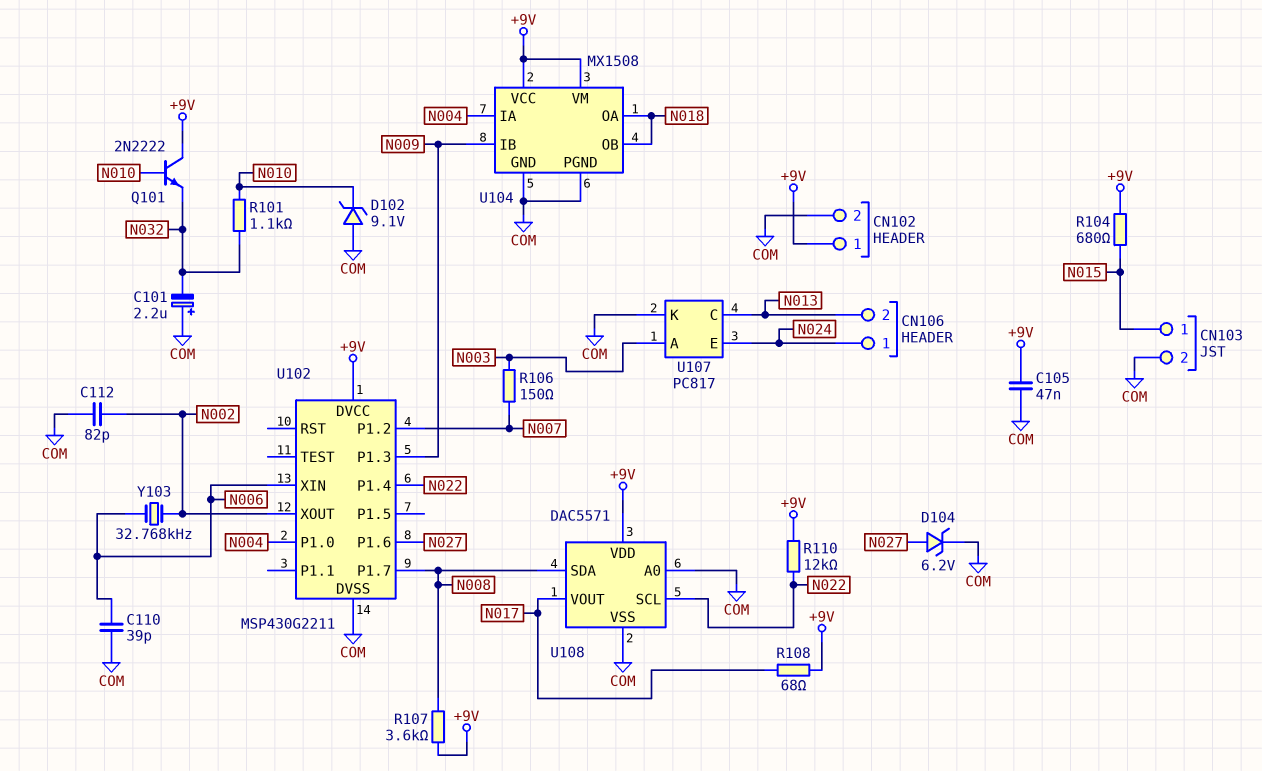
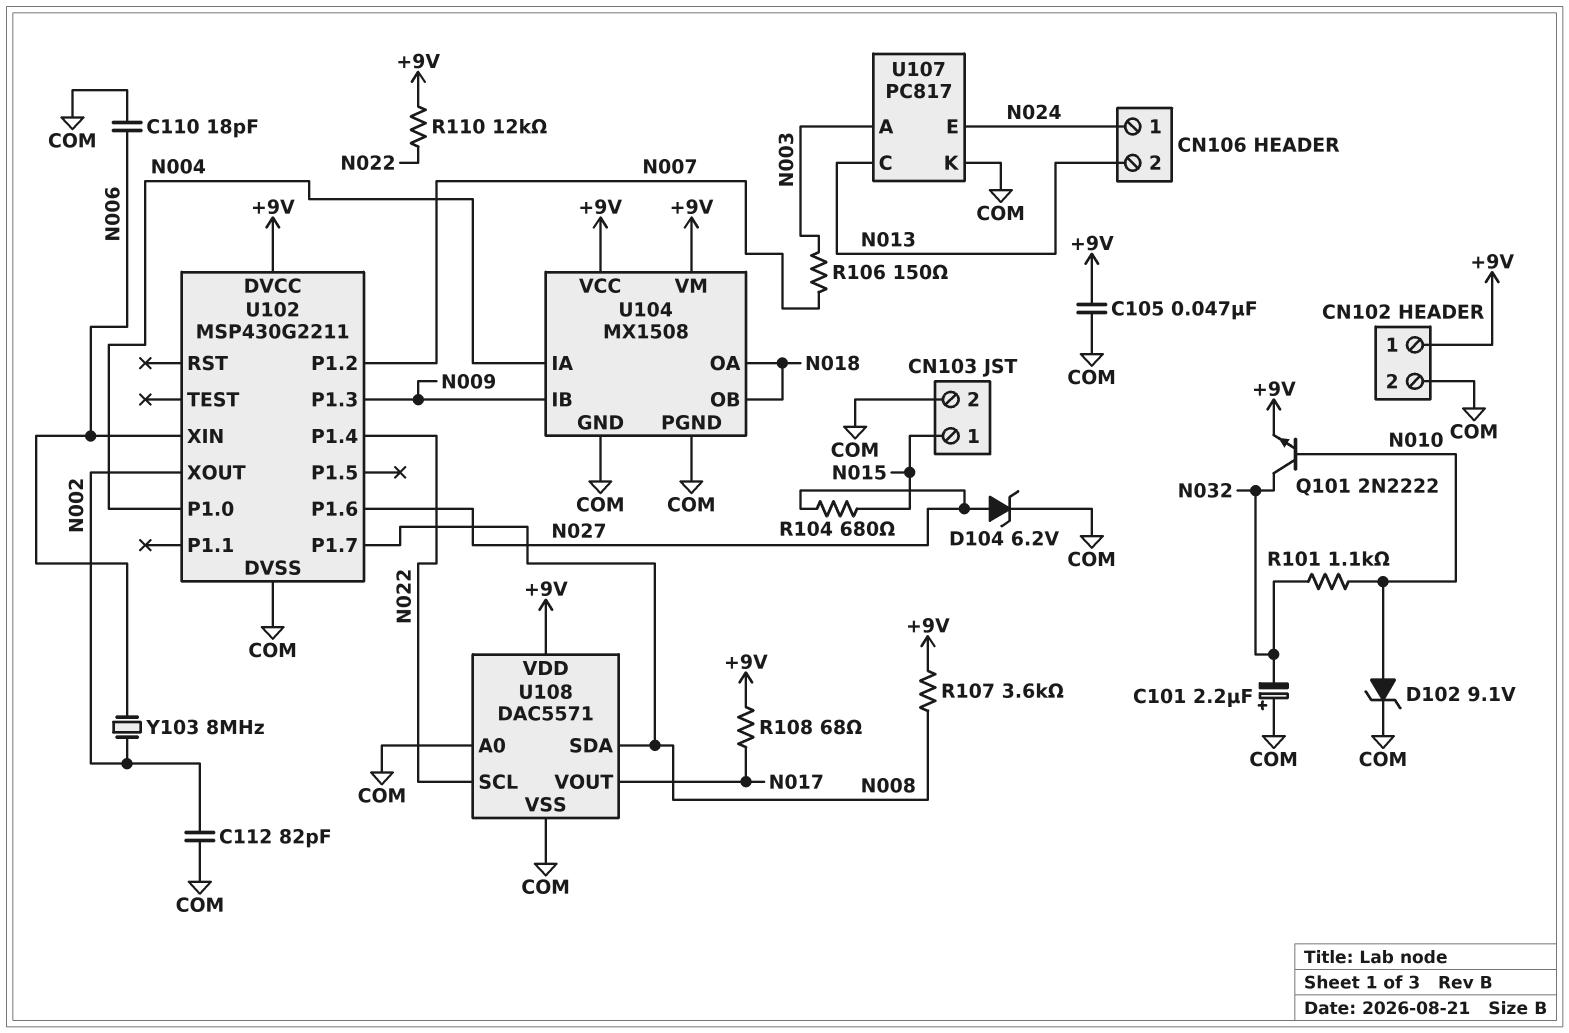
C110: 39pF (COM, N006) -> 18pF (COM, N006)
D102: zener 9.1V (A COM, K N010) -> zener 9.1V (A N010, K COM)
Q101: NPN 2N2222 (B N010, C +9V, E N032) -> NPN 2N2222 (B N010, C N032, E +9V)
R104: 680 (+9V, N015) -> 680 (N015, N027)
Y103: 32.768kHz (N002, N006) -> 8MHz (N002, N006)

